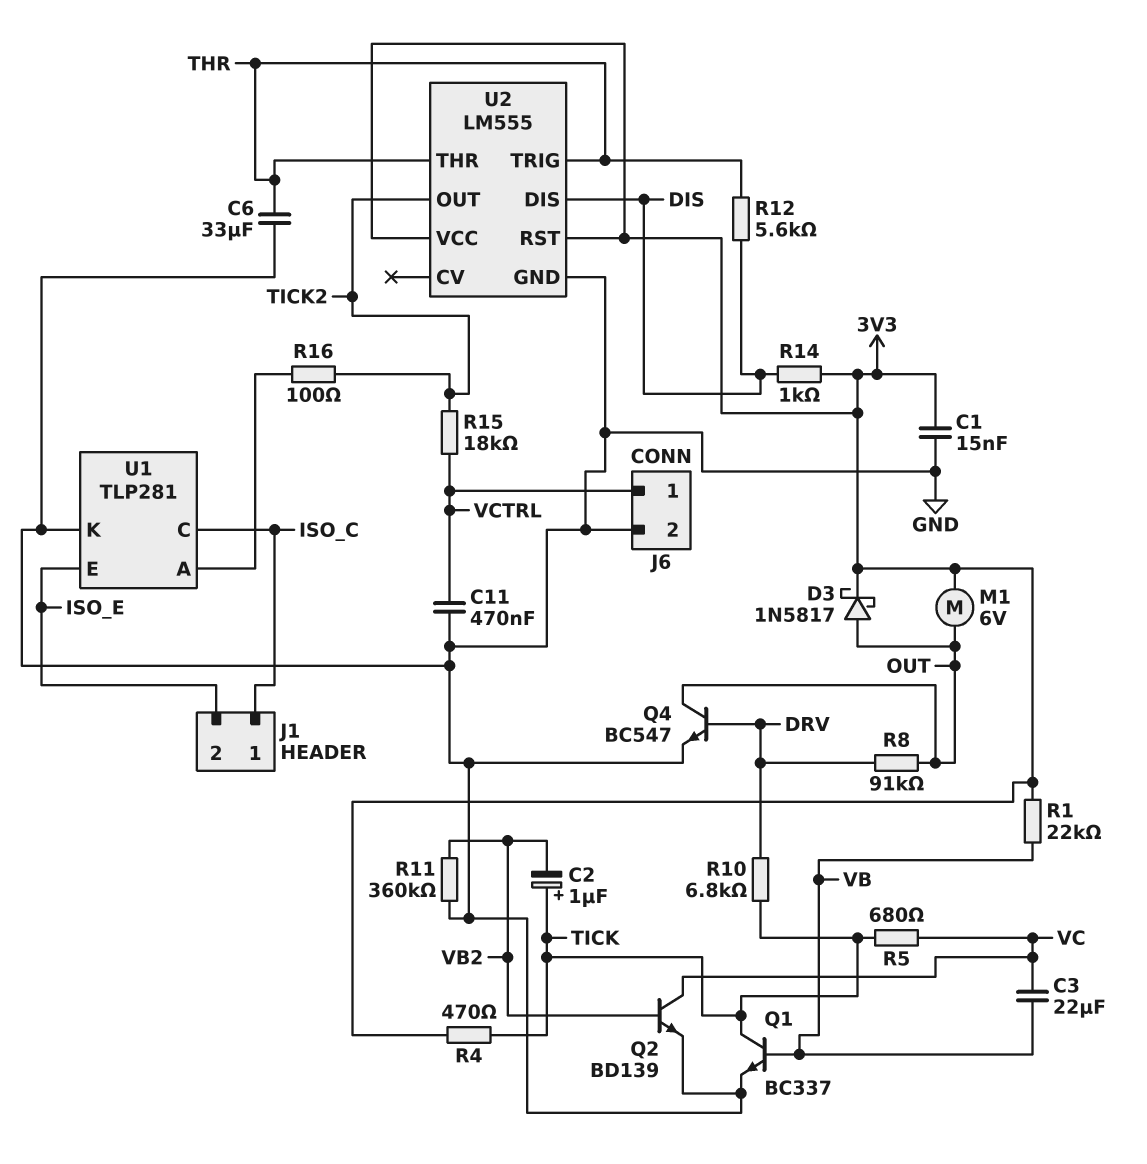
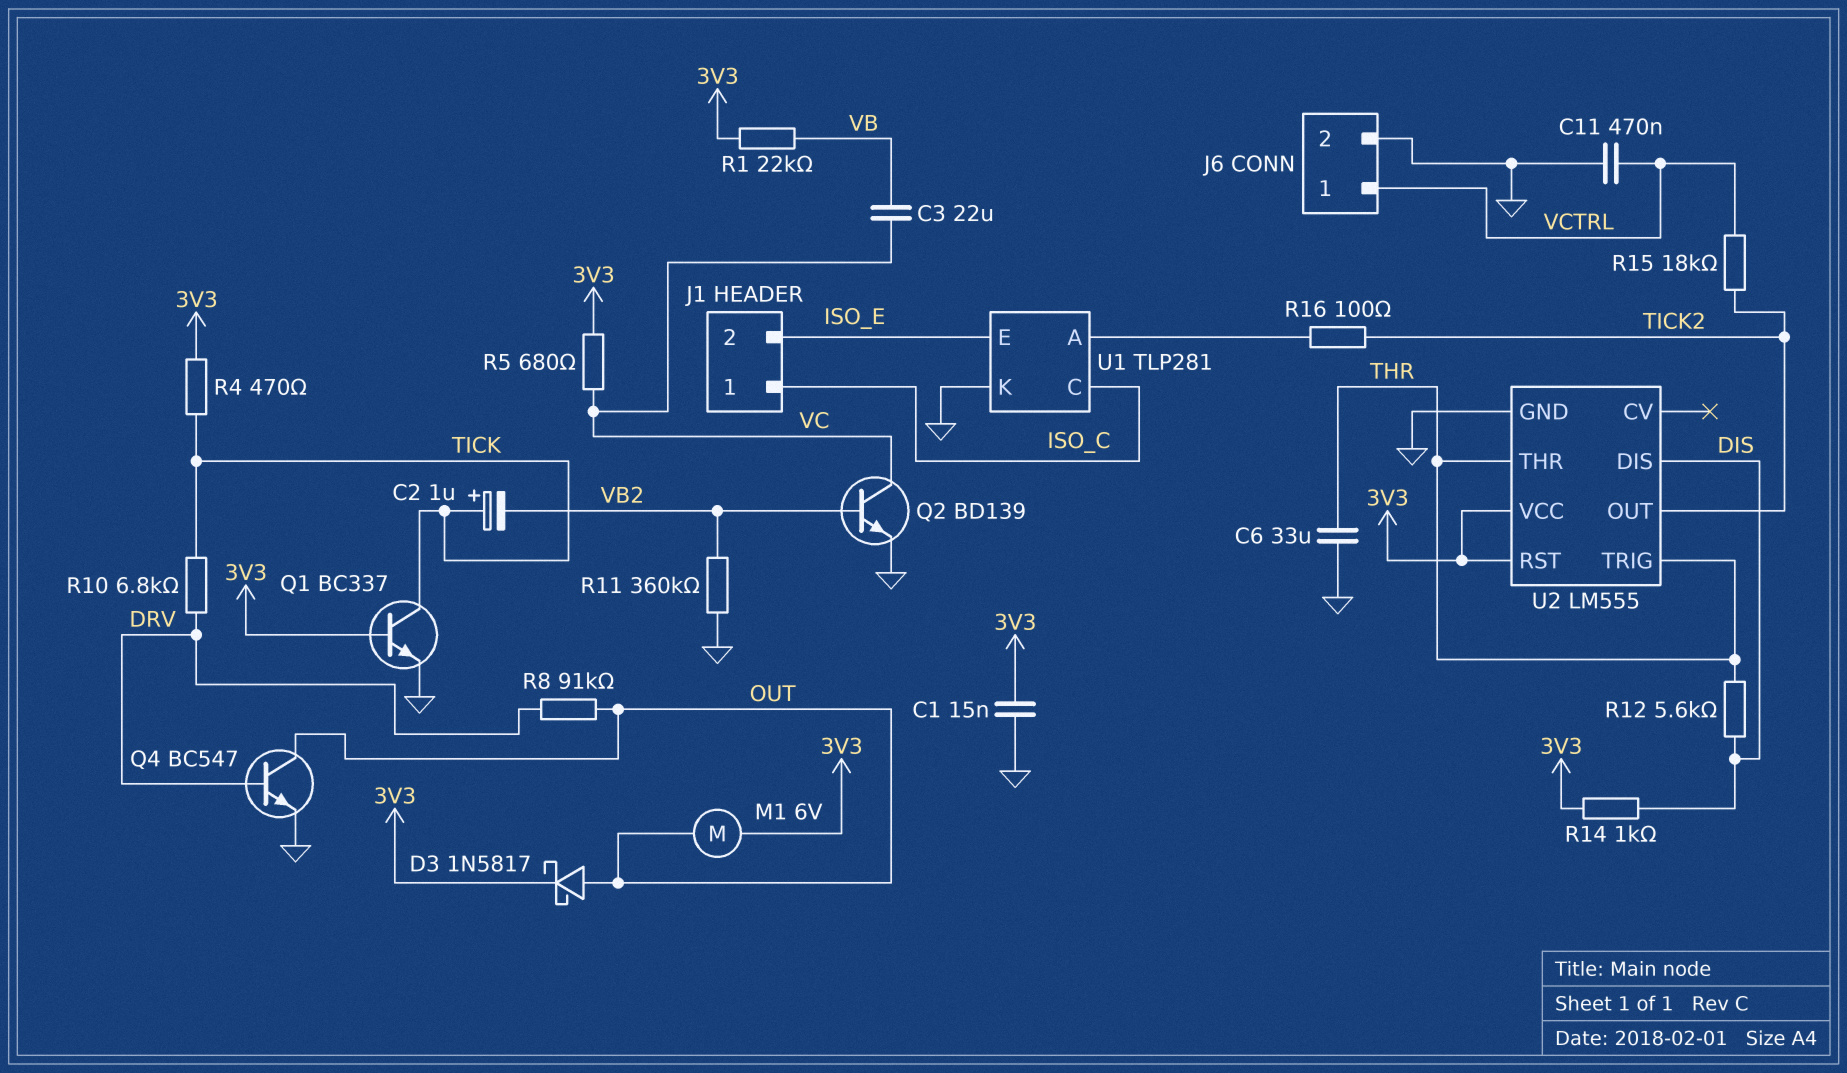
Q1: NPN BC337 (B VB, C TICK, E GND) -> NPN BC337 (B 3V3, C TICK, E GND)
R5: 680 (TICK, VC) -> 680 (3V3, VC)

